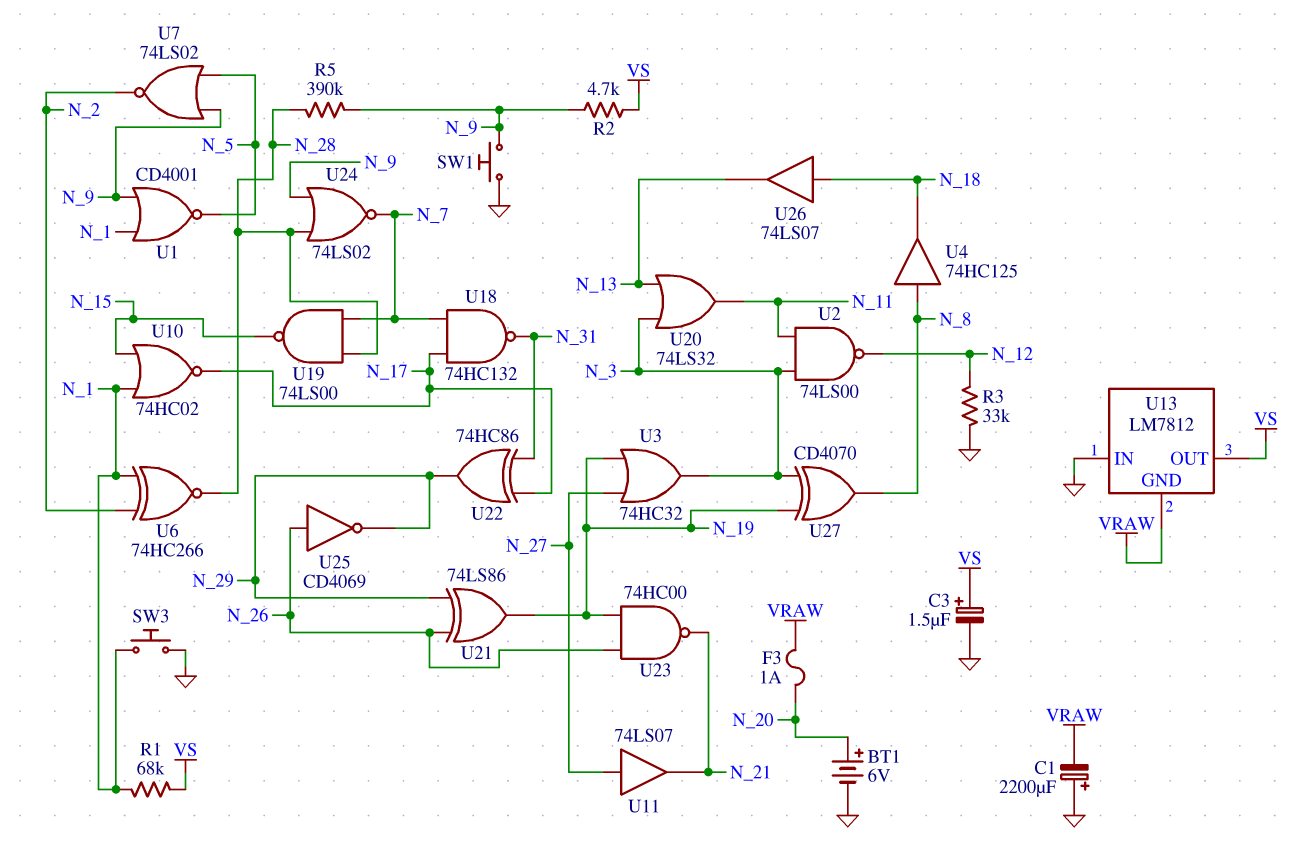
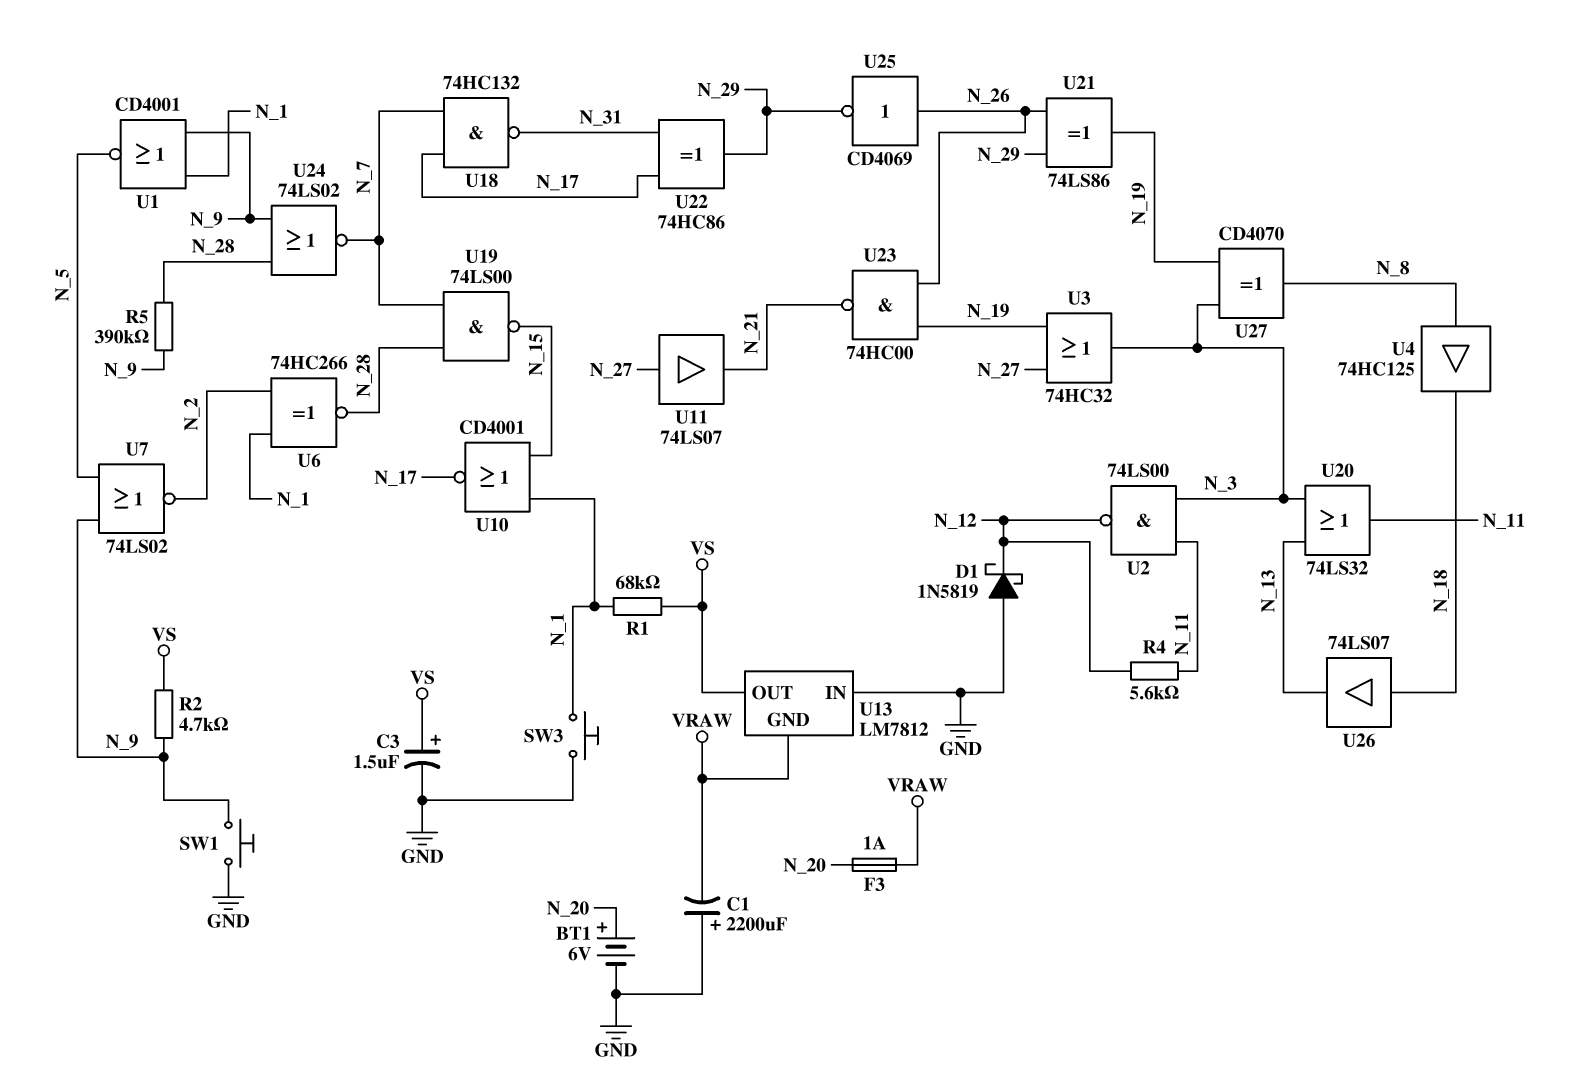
D1: none -> schottky 1N5819 (A GND, K N_12)
R3: 33k (GND, N_12) -> none
R4: none -> 5.6k (N_11, N_12)
U10: NOR 74HC02 (in N_1, in N_15, out N_17) -> NOR CD4001 (in N_1, in N_15, out N_17)

